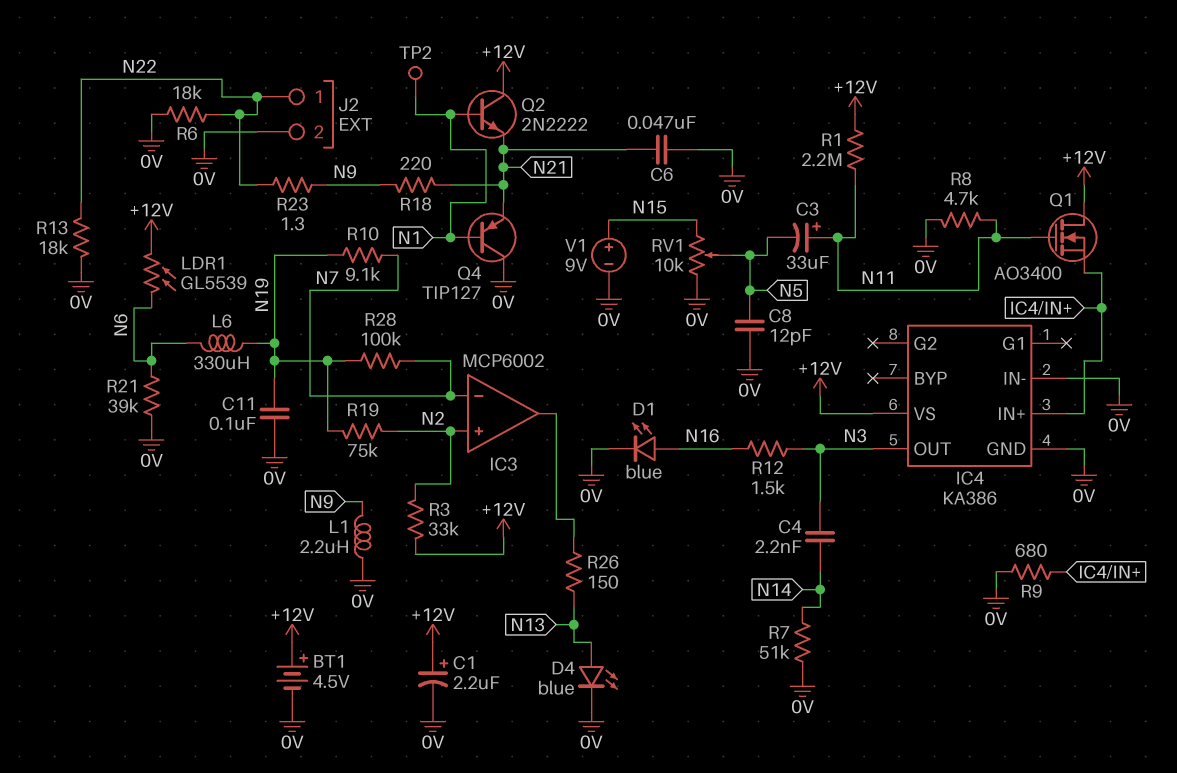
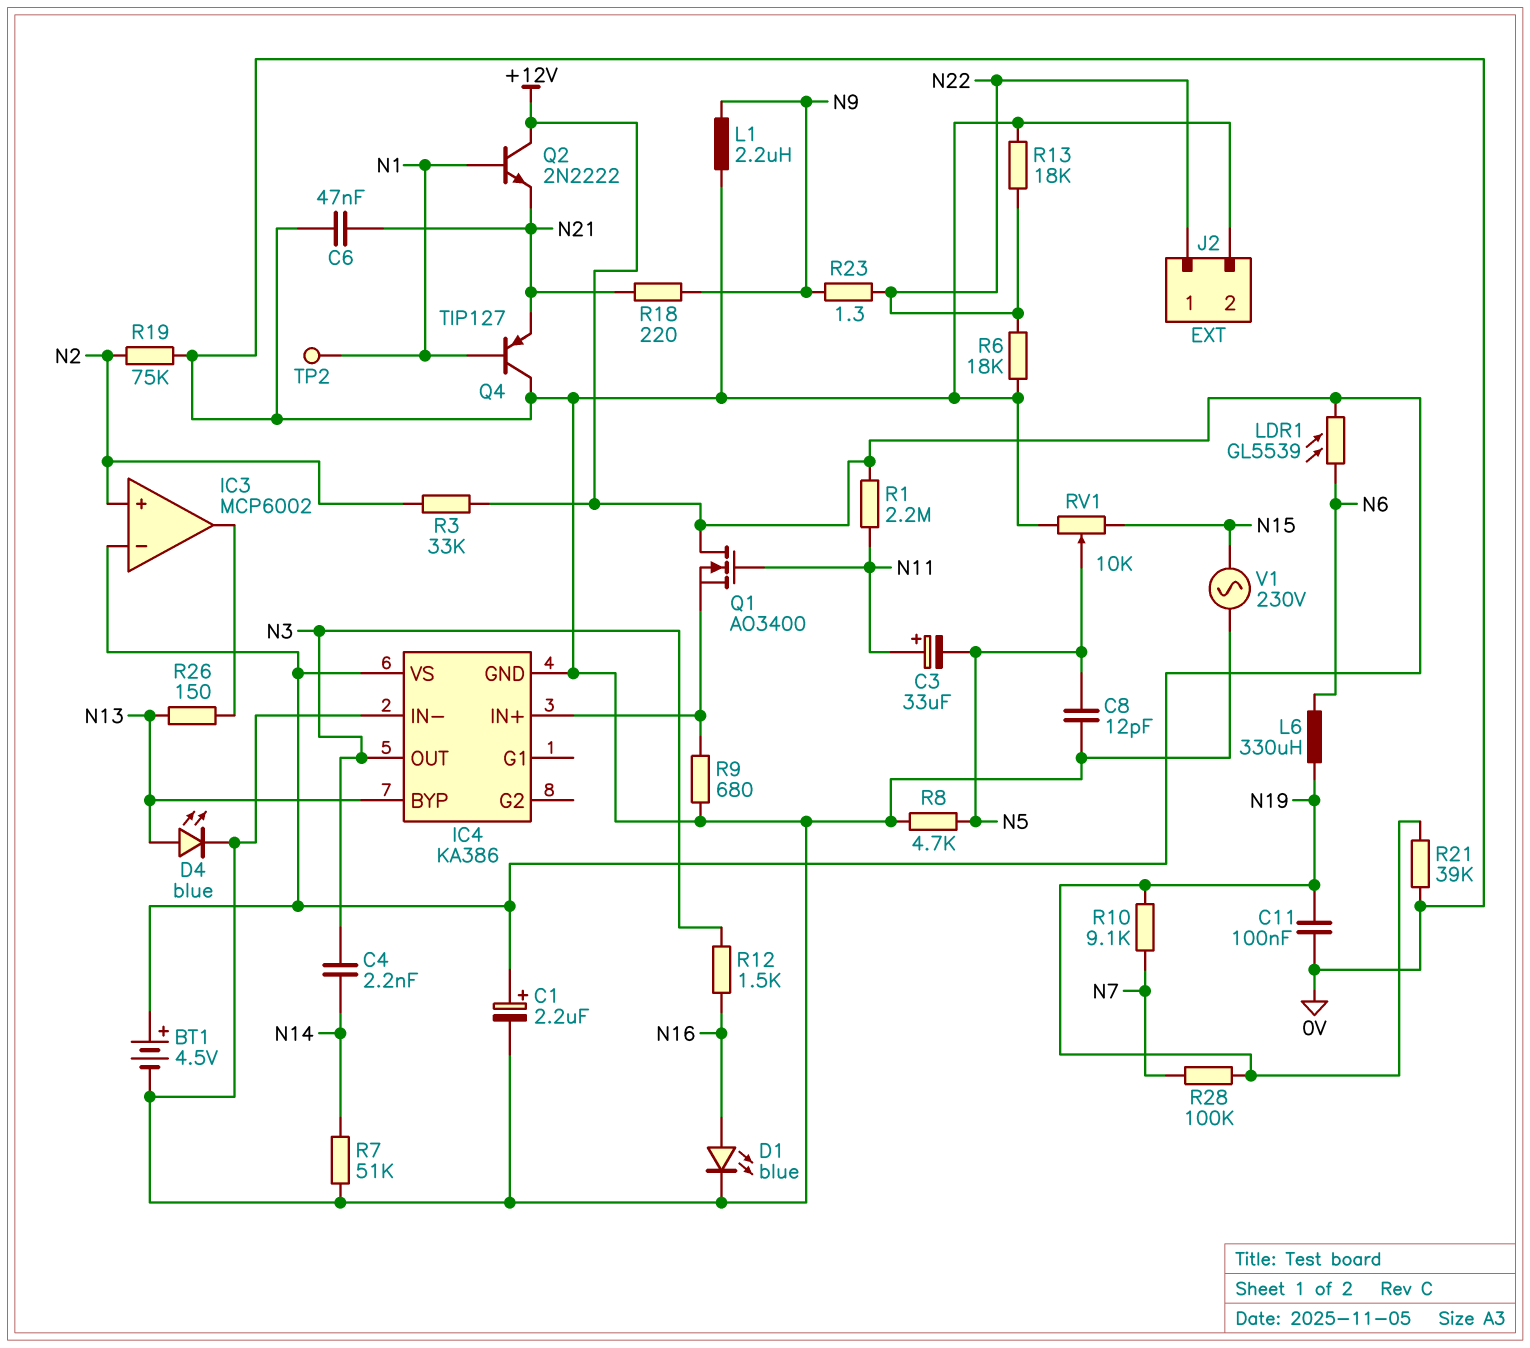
IC3 pin in-: N7 -> +12V
IC4 pin BYP: none -> N13
R8: 4.7k (0V, N11) -> 4.7k (0V, N5)
R19: 75k (N2, N19) -> 75k (0V, N2)
R21: 39k (0V, N6) -> 39k (0V, N19)
V1: 9V (plus N15, minus 0V) -> AC 230V (0V, N15)

